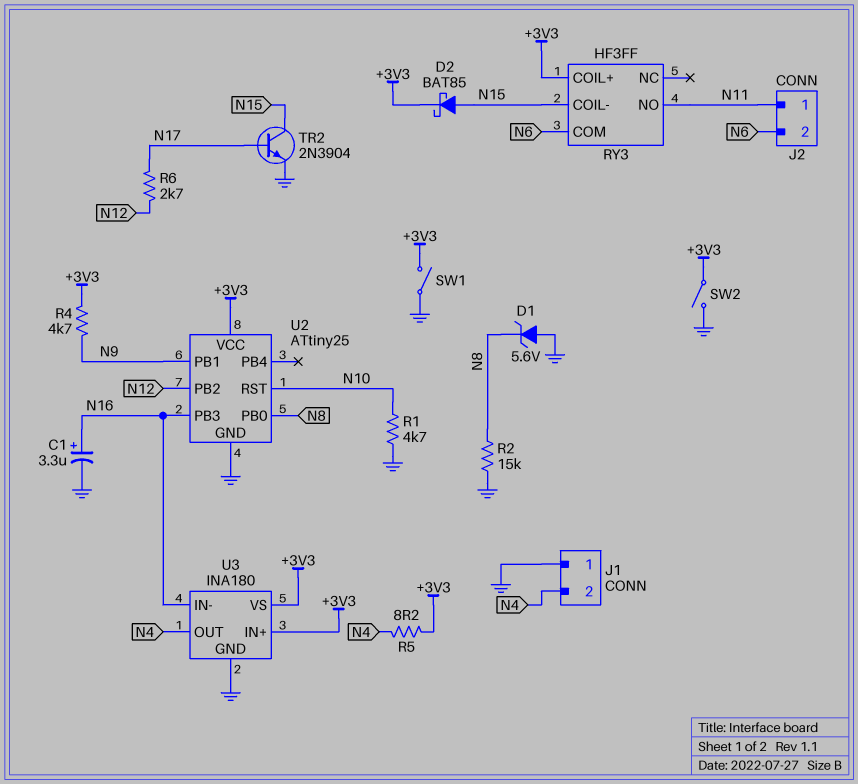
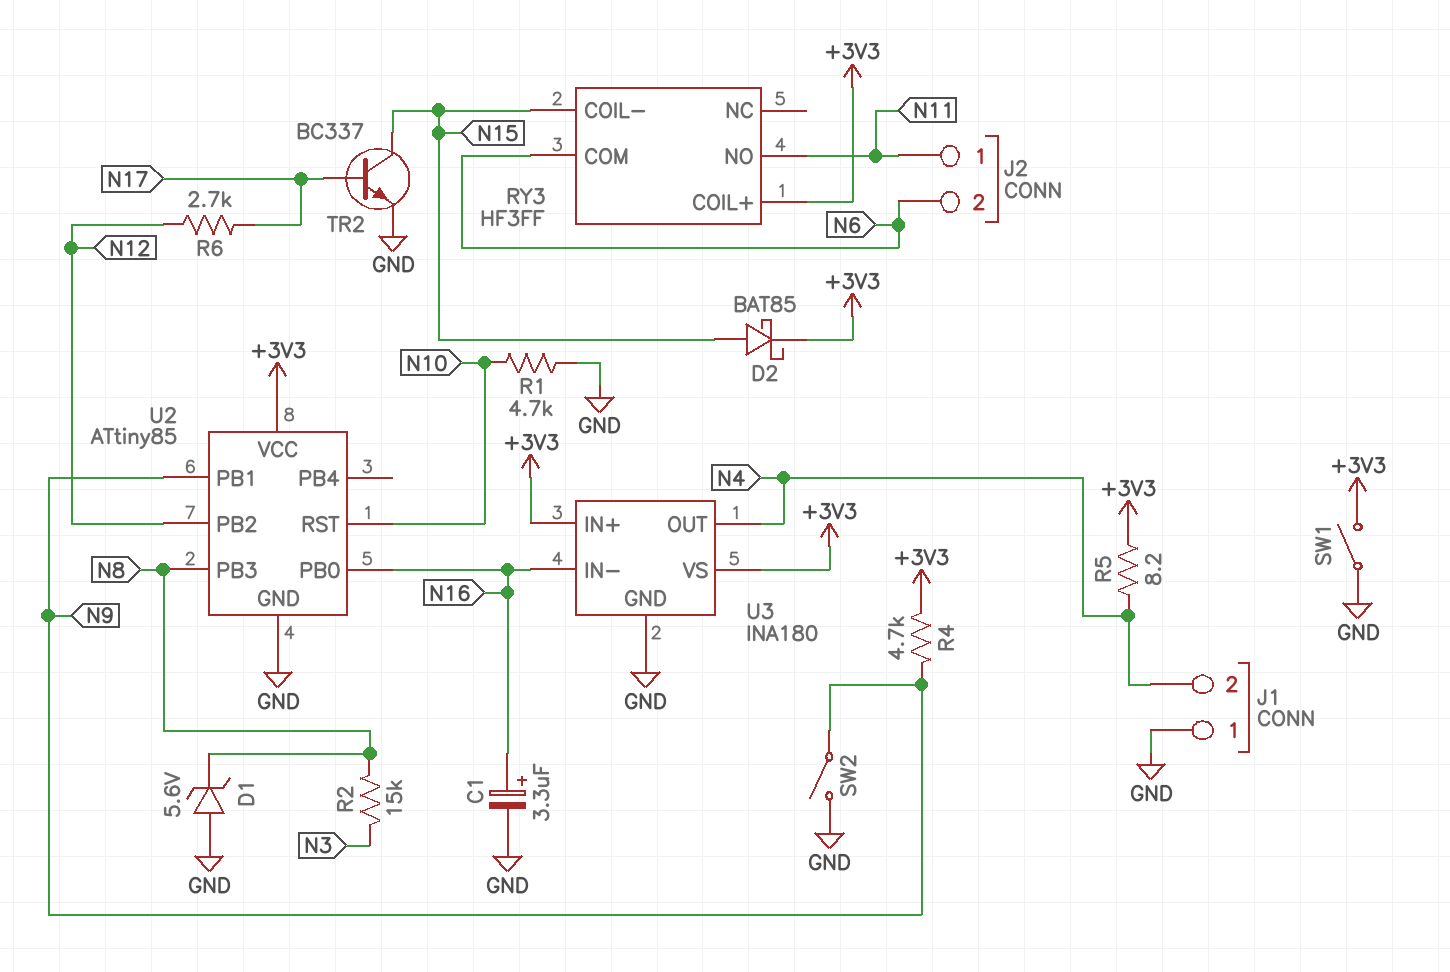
R2: 15k (GND, N8) -> 15k (N3, N8)
SW2: switch (+3V3, GND) -> switch (GND, N9)
TR2: NPN 2N3904 (B N17, C N15, E GND) -> NPN BC337 (B N17, C N15, E GND)
U2: ATtiny25 -> ATtiny85
U2 pin PB0: N8 -> N16
U2 pin PB3: N16 -> N8

